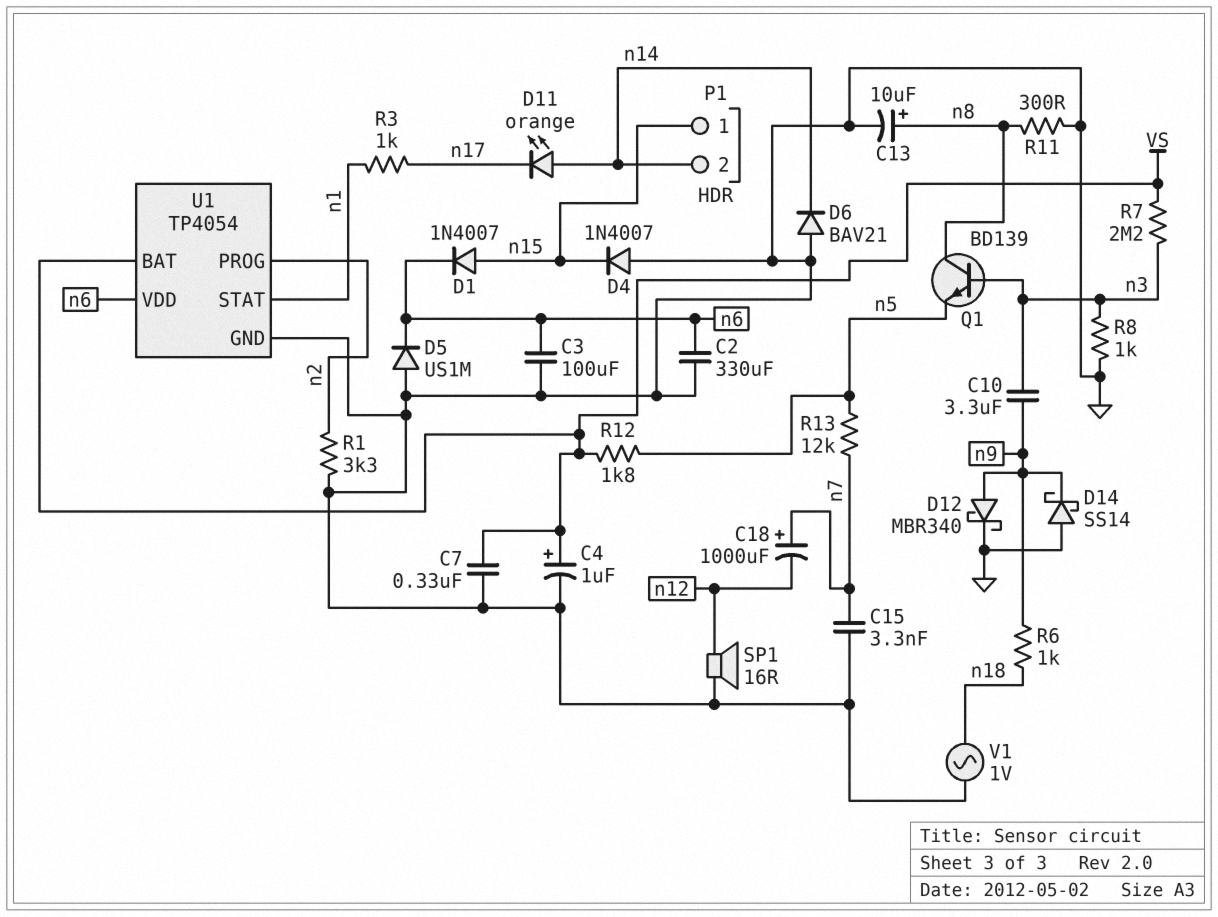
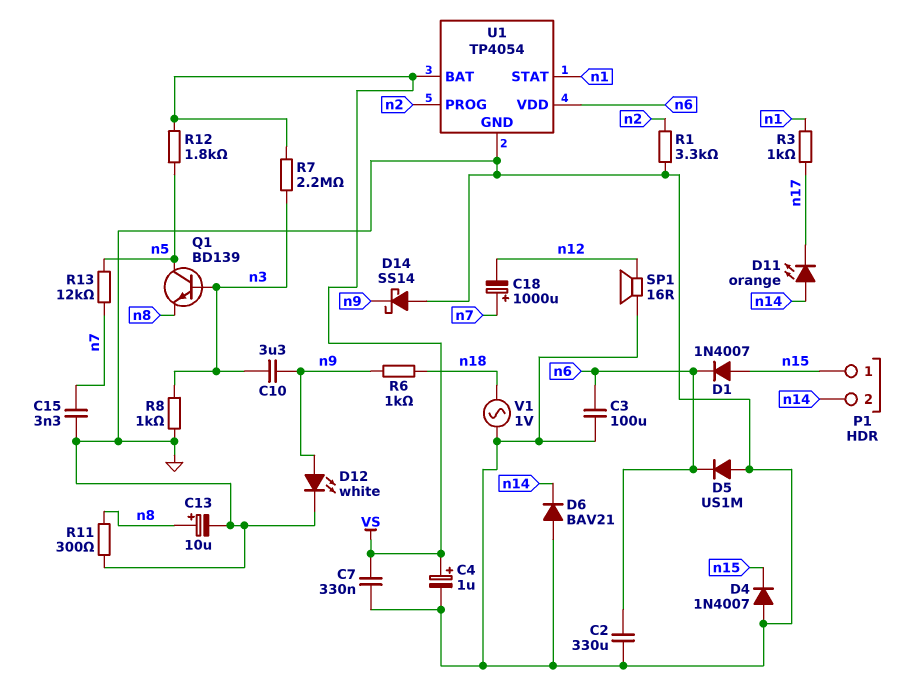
D12: schottky MBR340 (A n9, K GND) -> LED white (A n9, K GND)
Q1: NPN BD139 (B n3, C n8, E n5) -> NPN BD139 (B n3, C n5, E n8)

